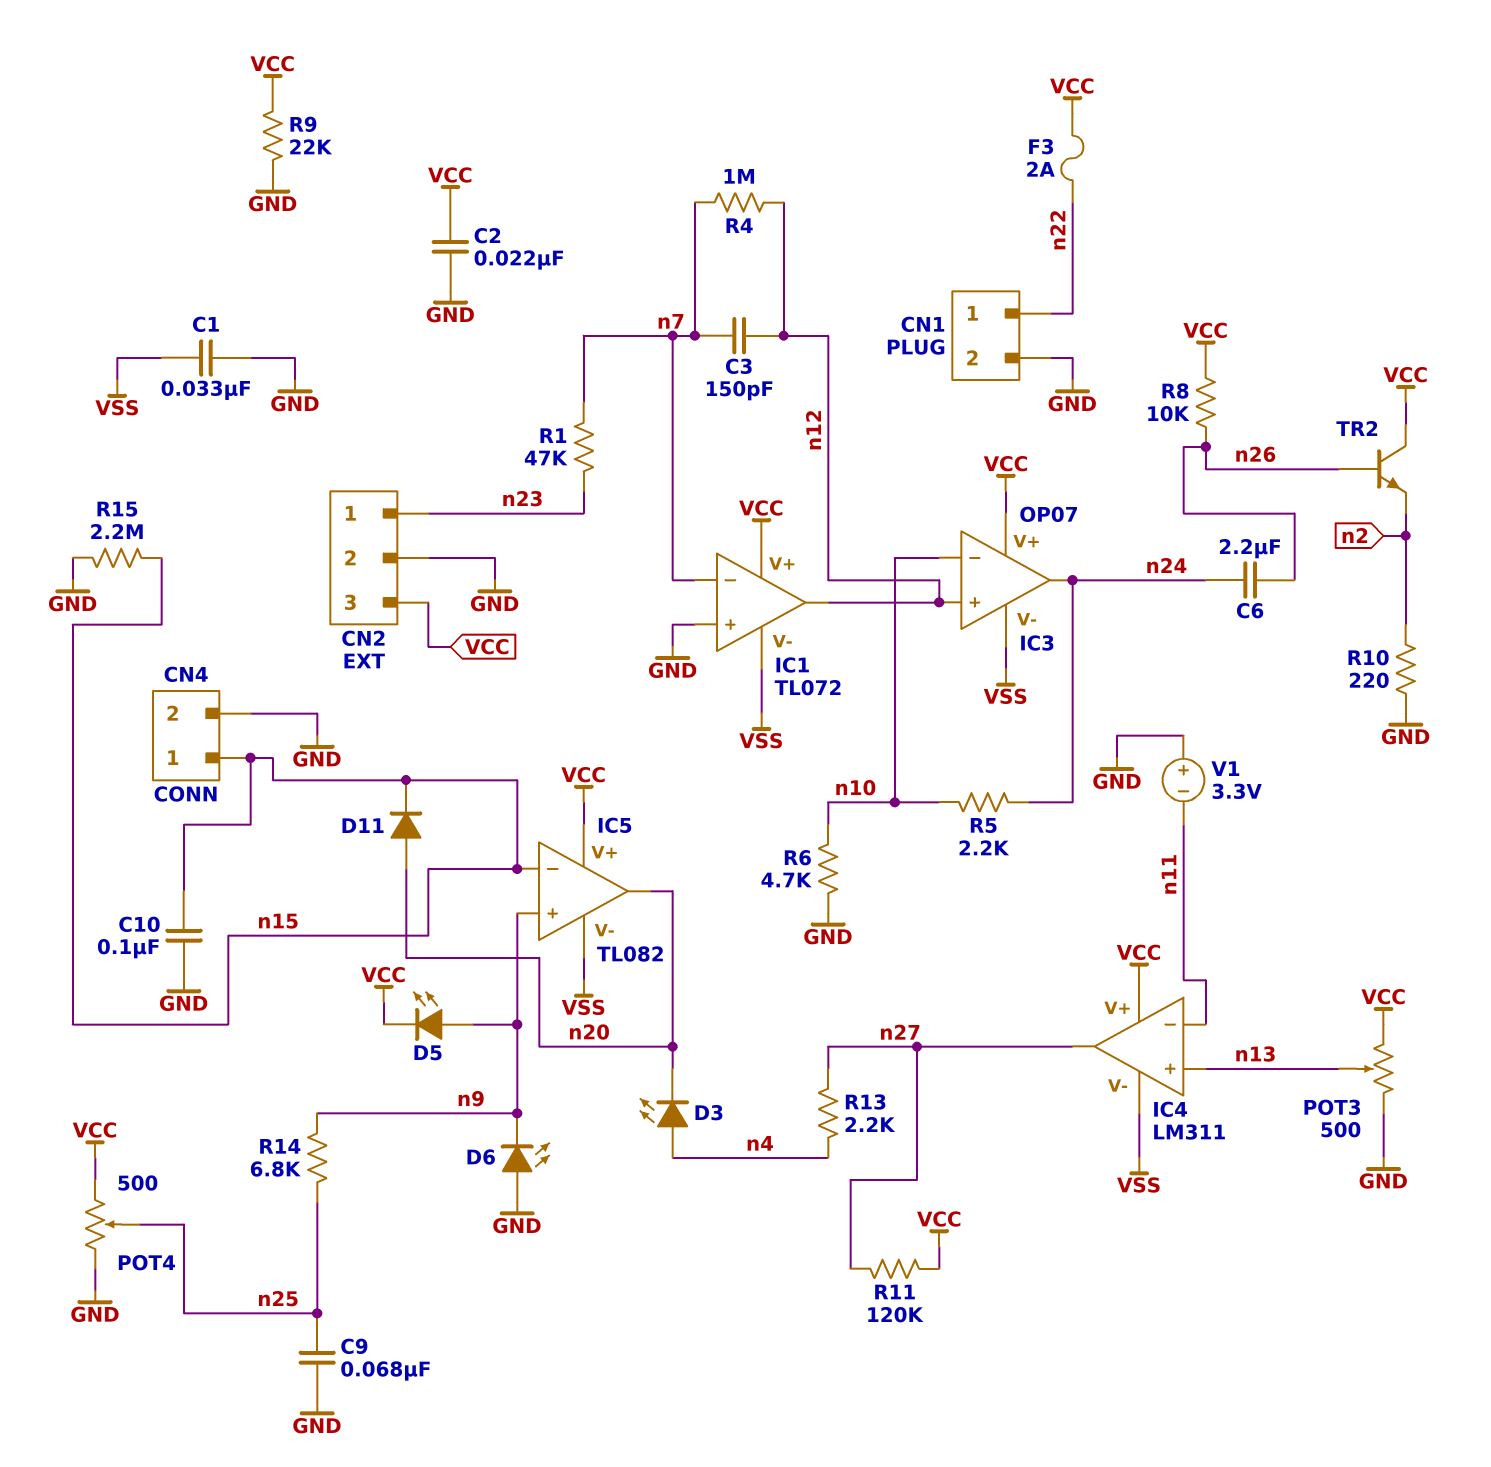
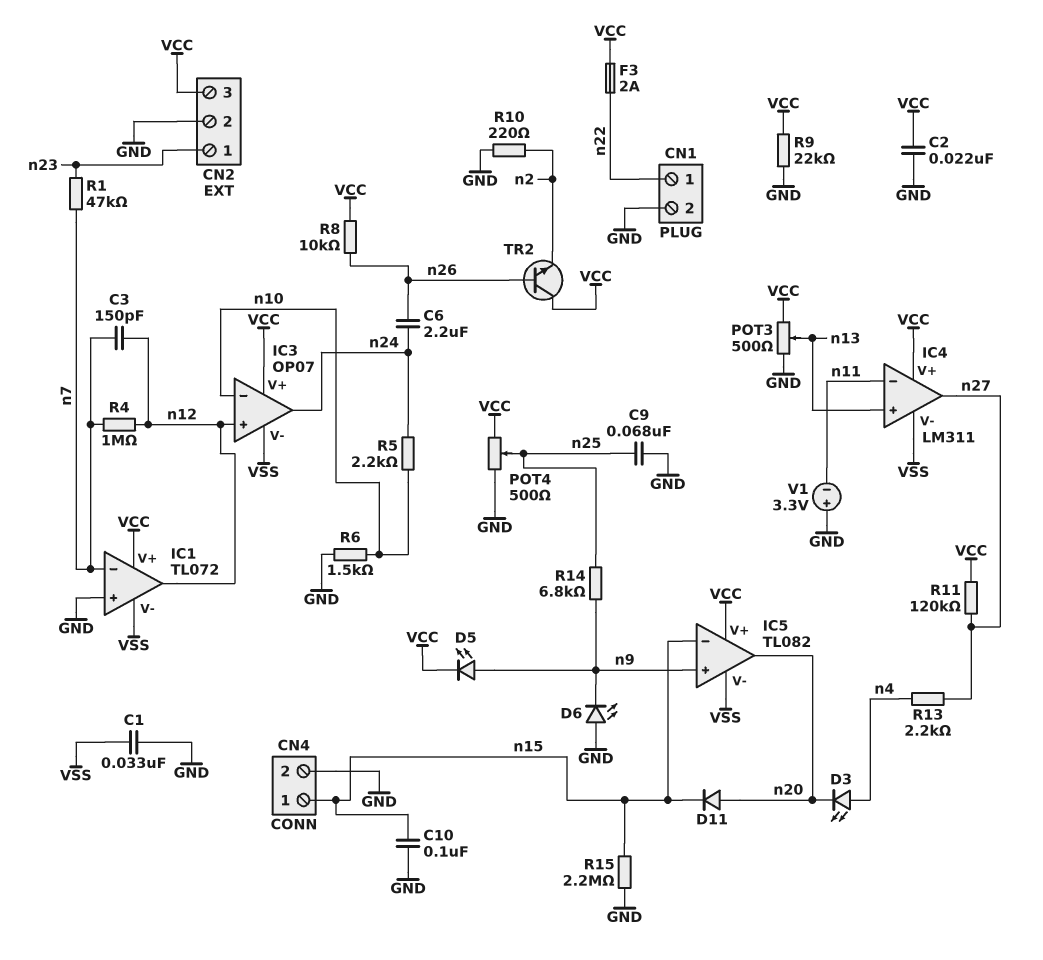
R6: 4.7k (GND, n10) -> 1.5k (GND, n10)

